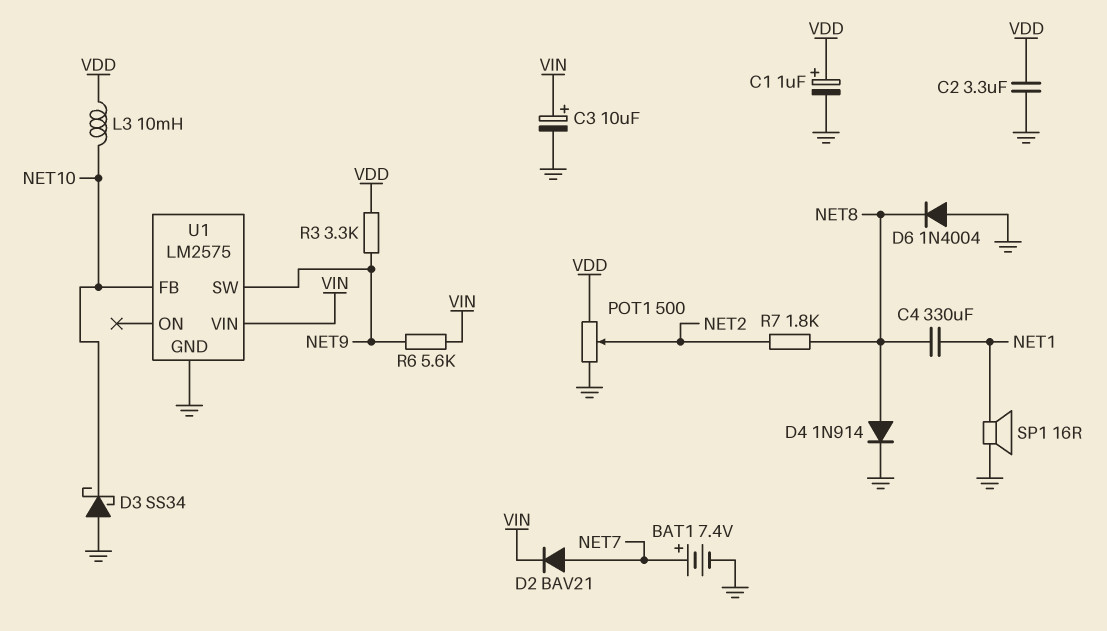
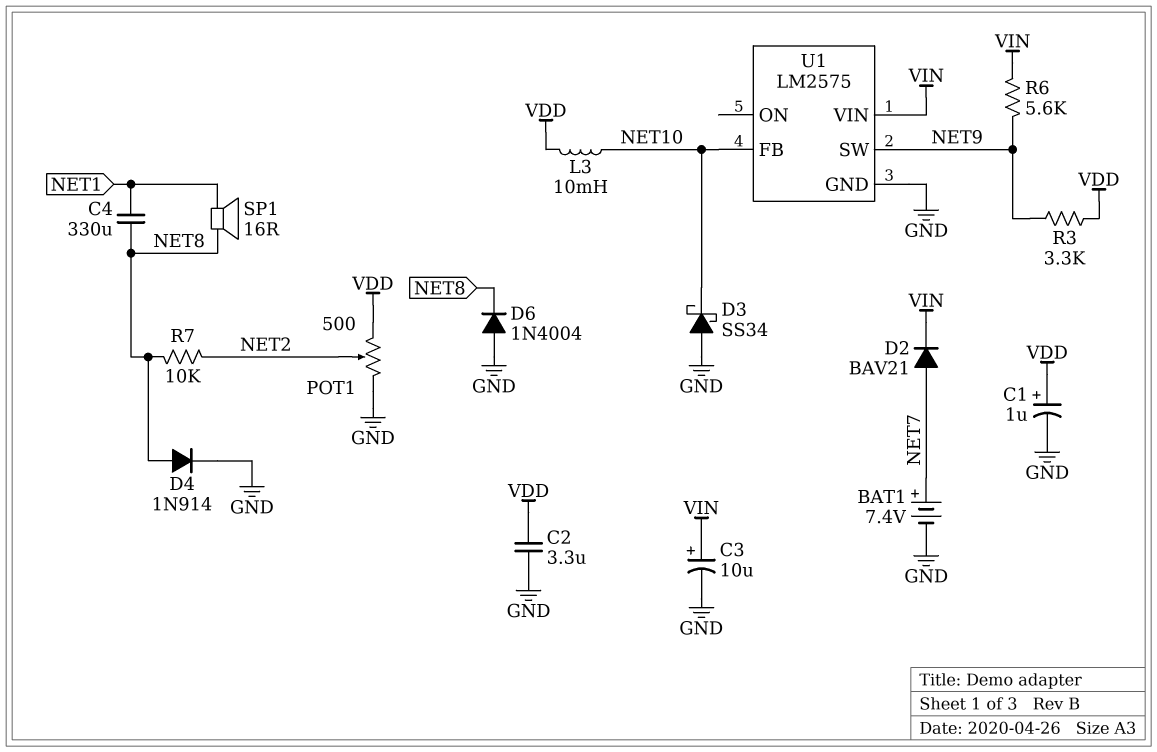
R7: 1.8k (NET2, NET8) -> 10k (NET2, NET8)
SP1: speaker 16R (GND, NET1) -> speaker 16R (NET1, NET8)

